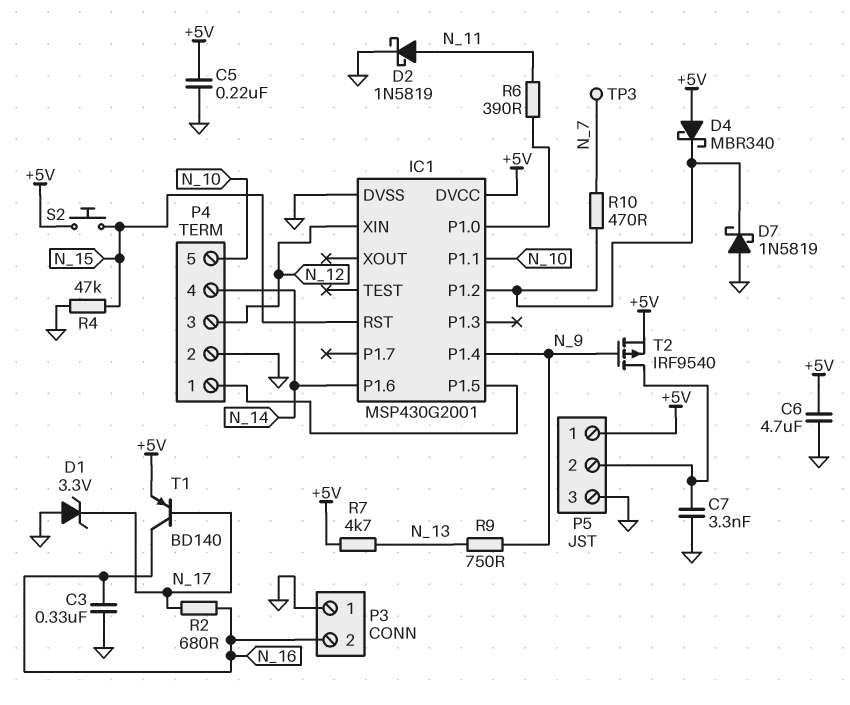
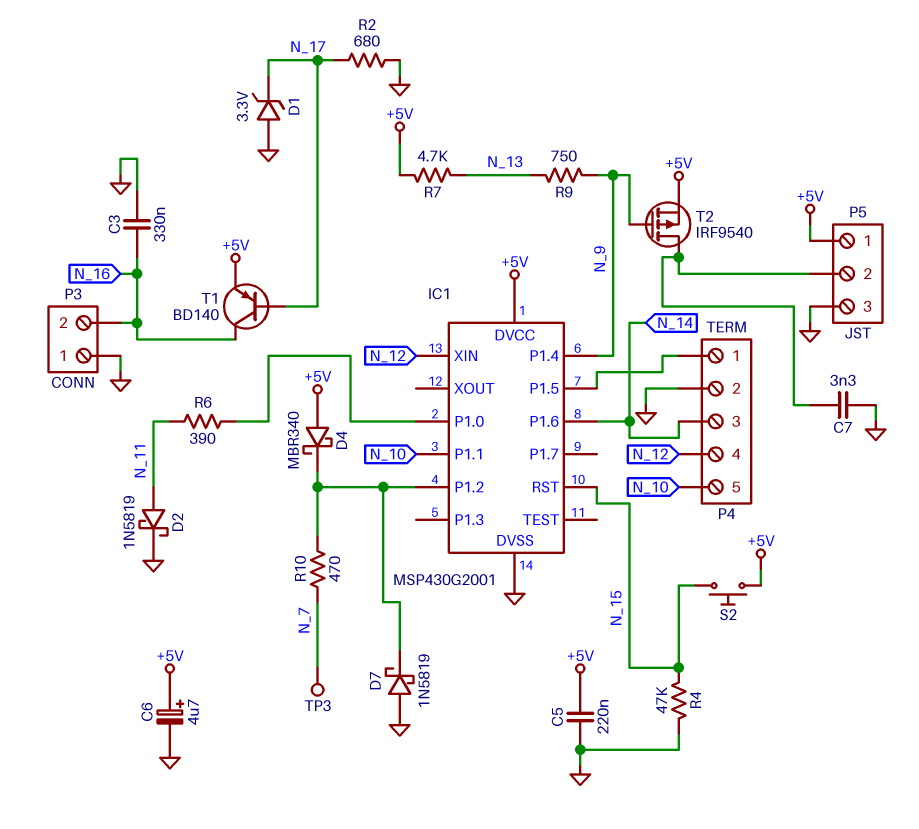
C6: 4.7uF (+5V, GND) -> 4.7uF (plus +5V, minus GND)
P4 pin 3: N_12 -> N_14
P4 pin 4: N_14 -> N_12
R2: 680 (N_16, N_17) -> 680 (GND, N_17)

